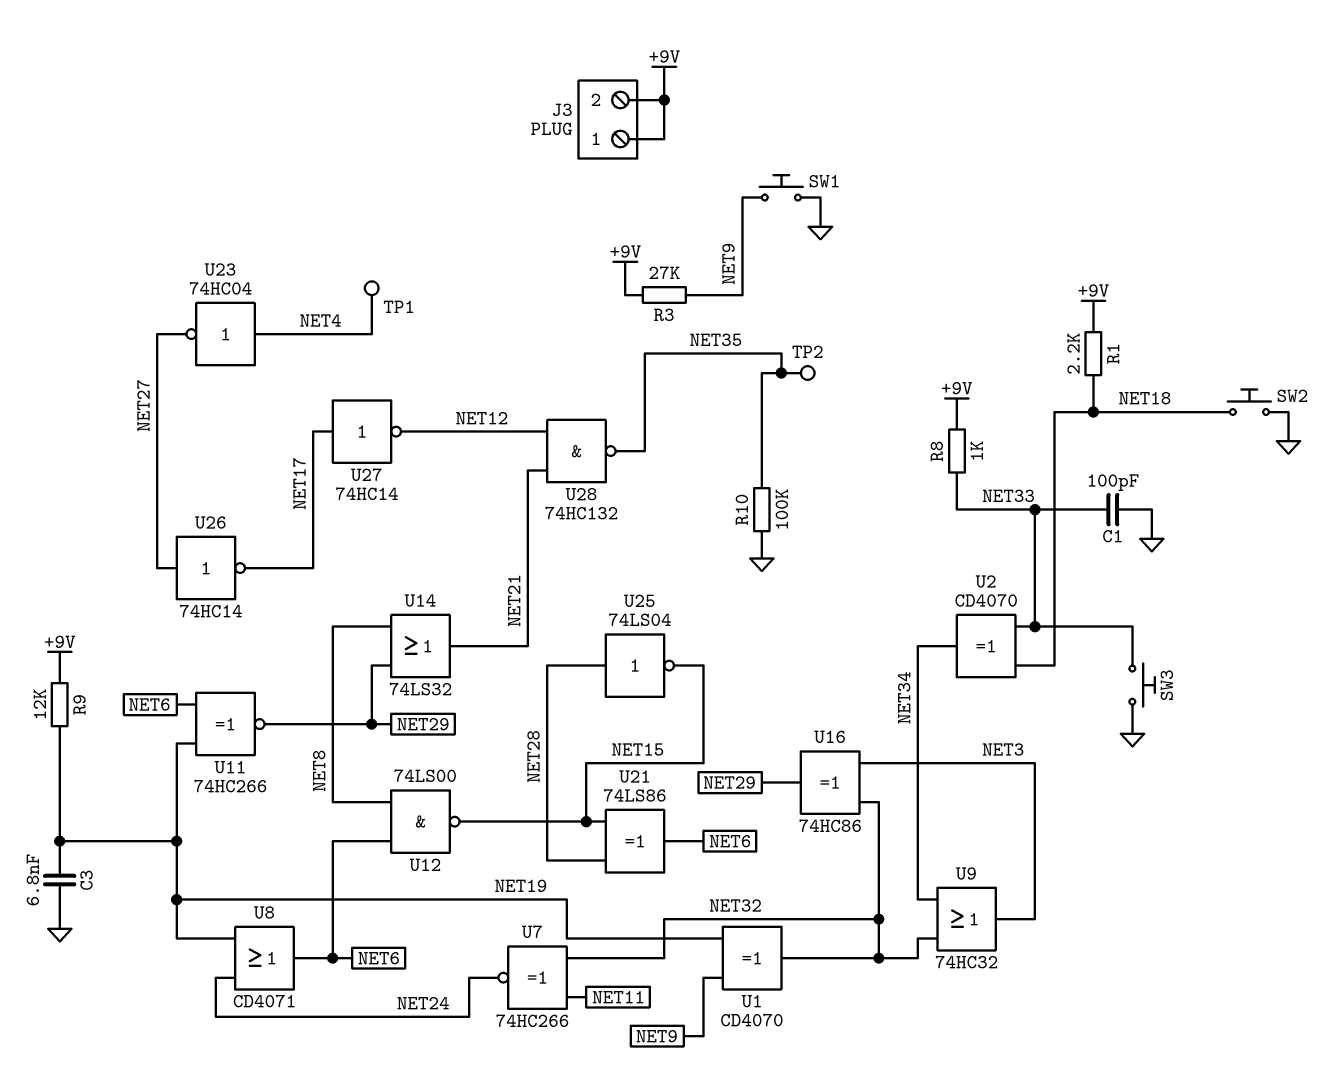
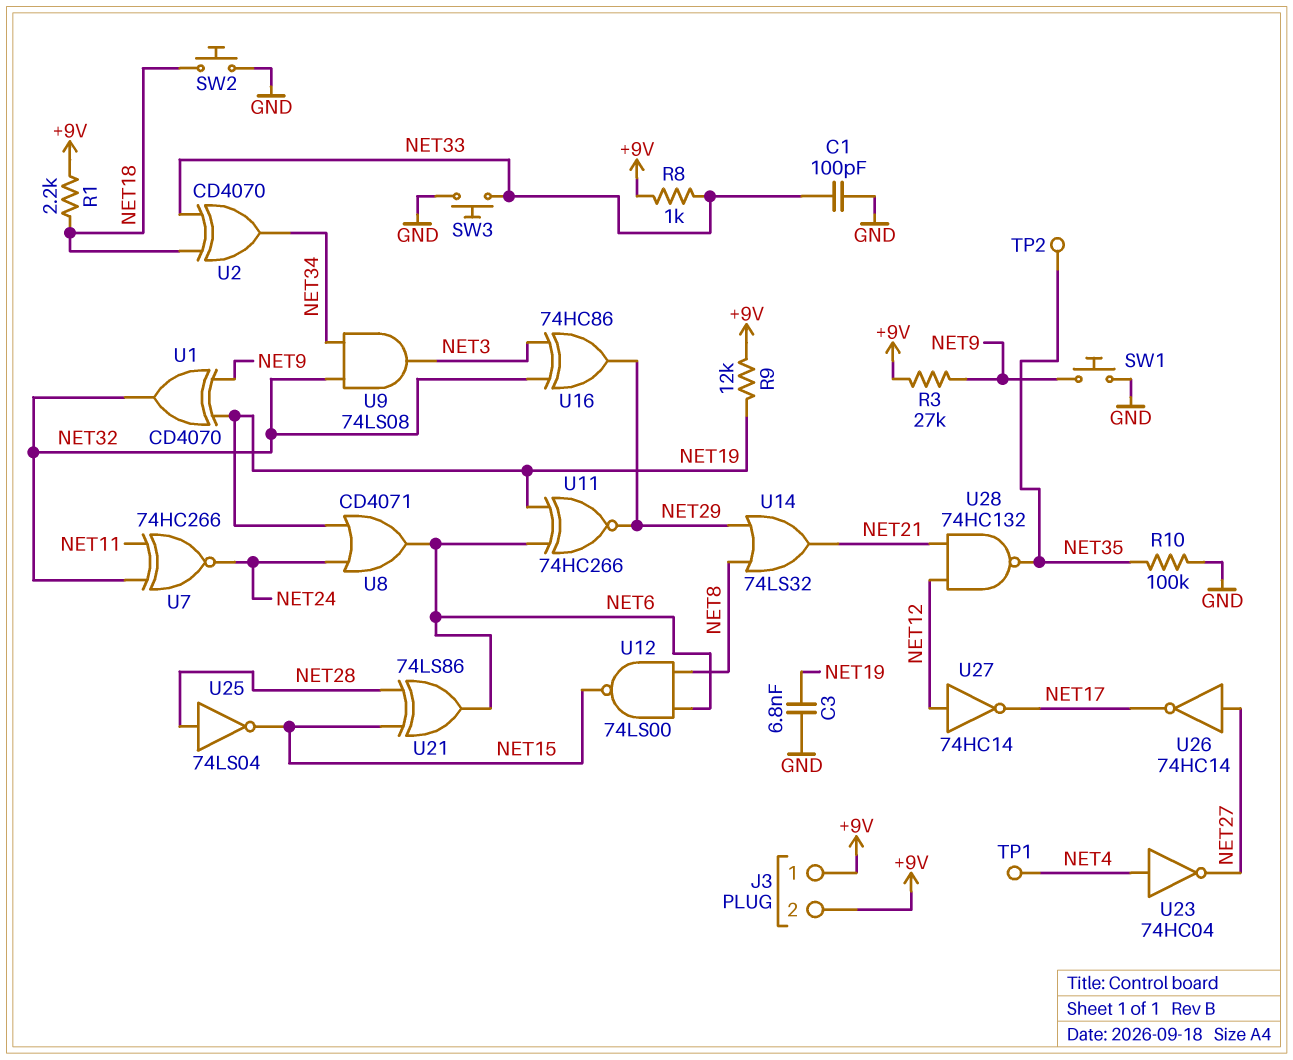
U9: OR 74HC32 (in NET32, in NET34, out NET3) -> AND 74LS08 (in NET32, in NET34, out NET3)
U27: NOT 74HC14 (in NET17, out NET12) -> NOT 74HC14 (in NET12, out NET17)

